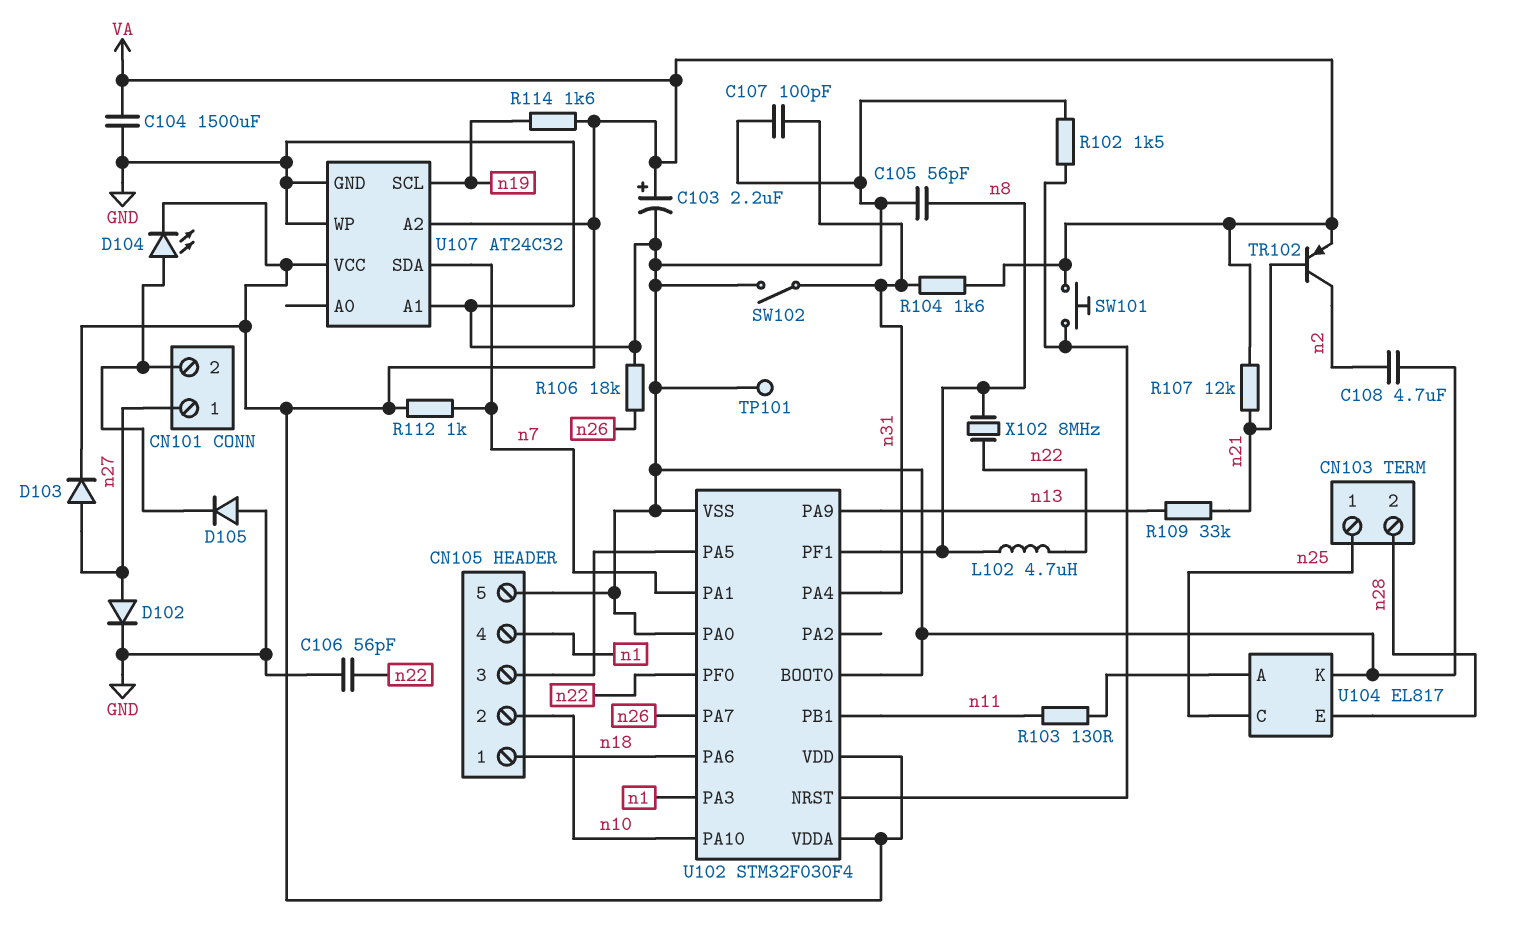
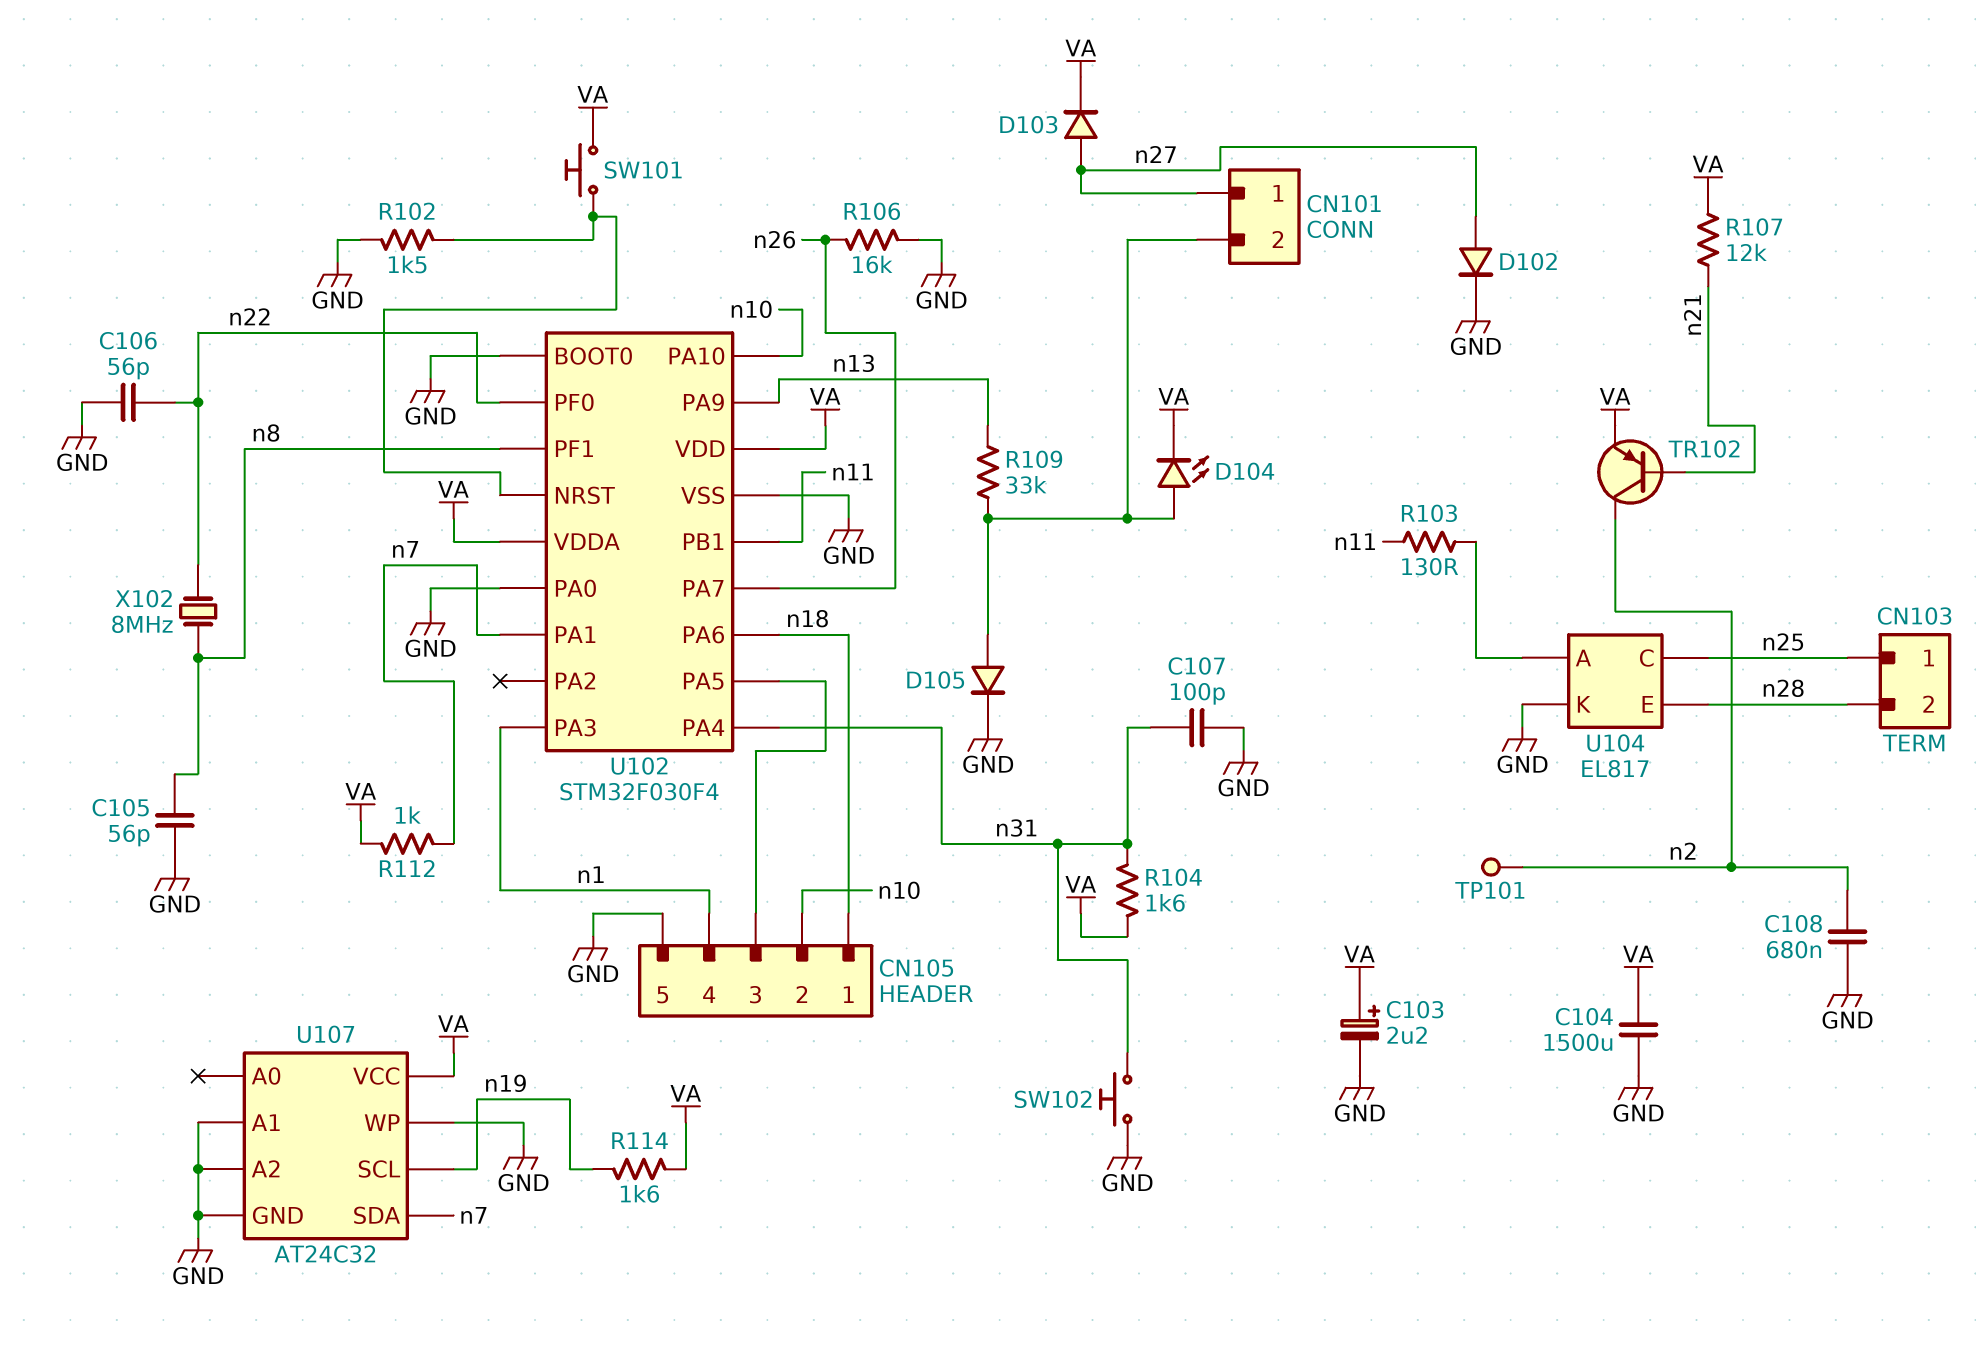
C108: 4.7uF (GND, n2) -> 680nF (GND, n2)
D105: diode (A GND, K CN101/2) -> diode (A CN101/2, K GND)
L102: 4.7uH (n8, n22) -> none
R106: 18k (GND, n26) -> 16k (GND, n26)
R109: 33k (n13, n21) -> 33k (CN101/2, n13)
SW102: switch (GND, n31) -> button (GND, n31)
TP101: test point (GND) -> test point (n2)
U107 pin A2: VA -> GND

